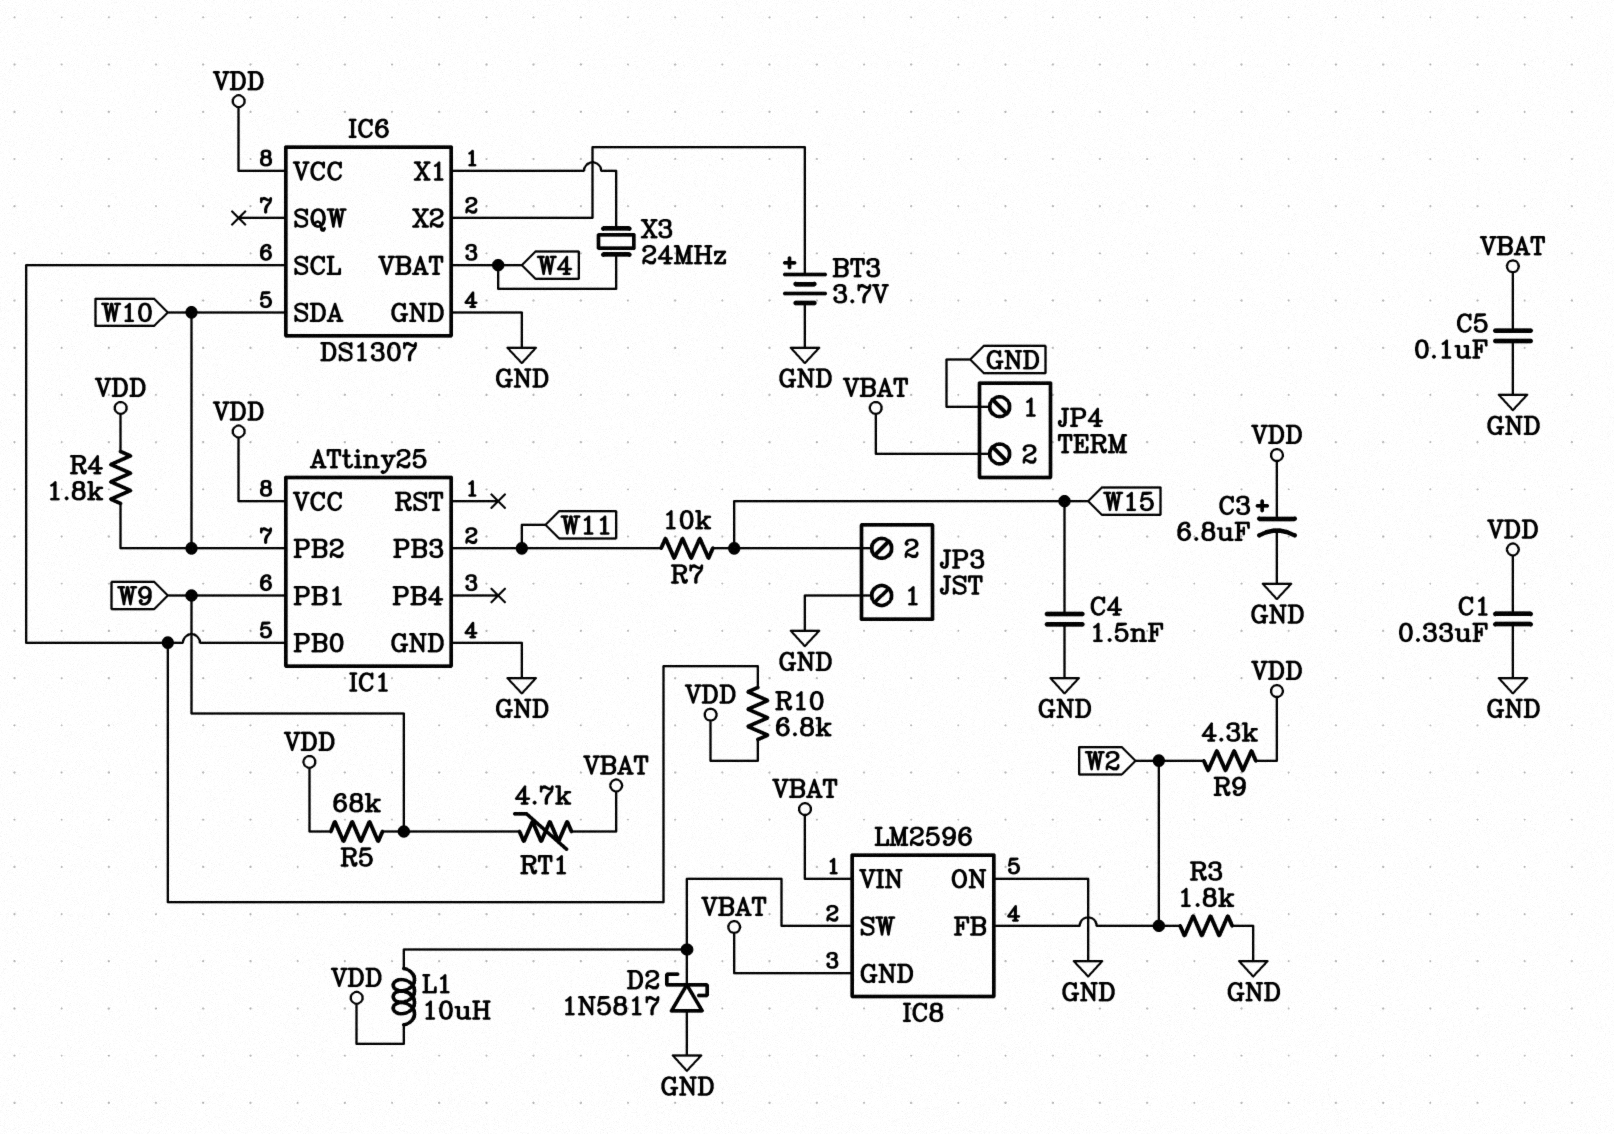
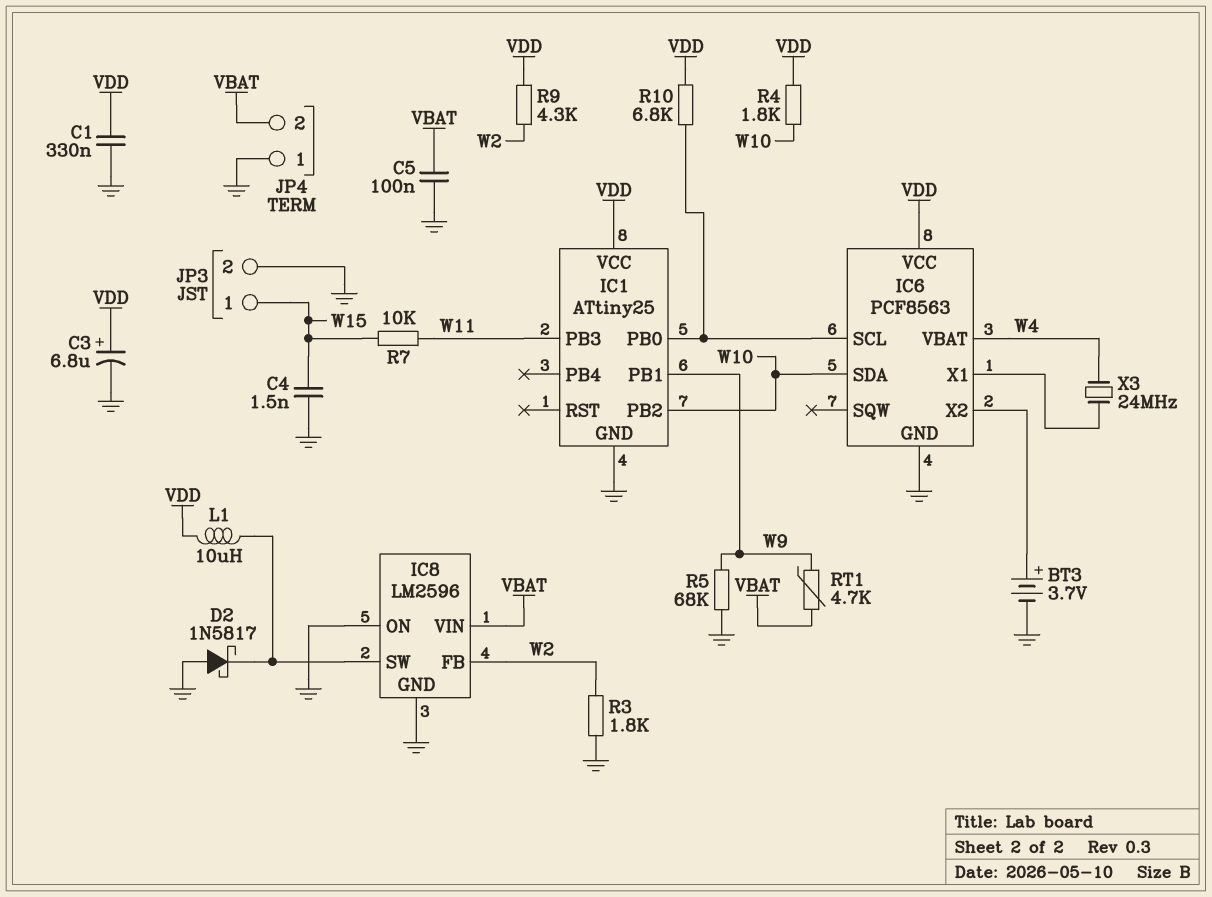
IC6: DS1307 -> PCF8563
IC8 pin GND: VBAT -> GND
JP3 pin 1: GND -> W15
JP3 pin 2: W15 -> GND
R5: 68k (VDD, W9) -> 68k (GND, W9)

